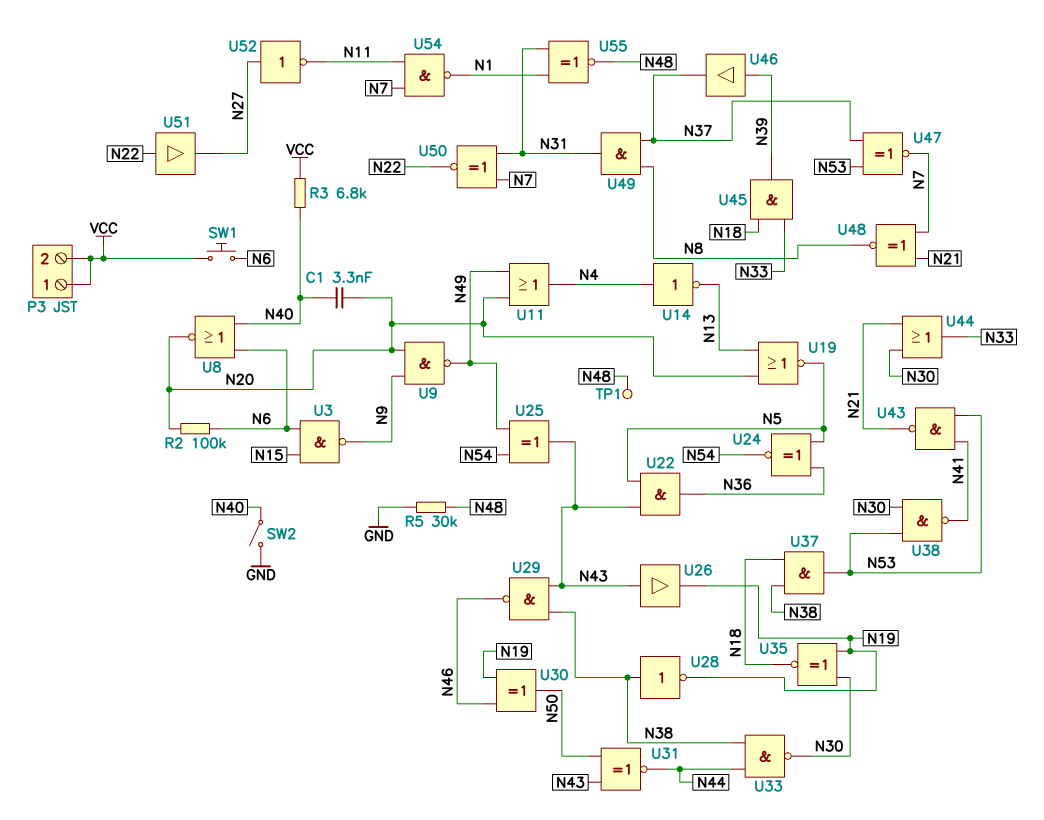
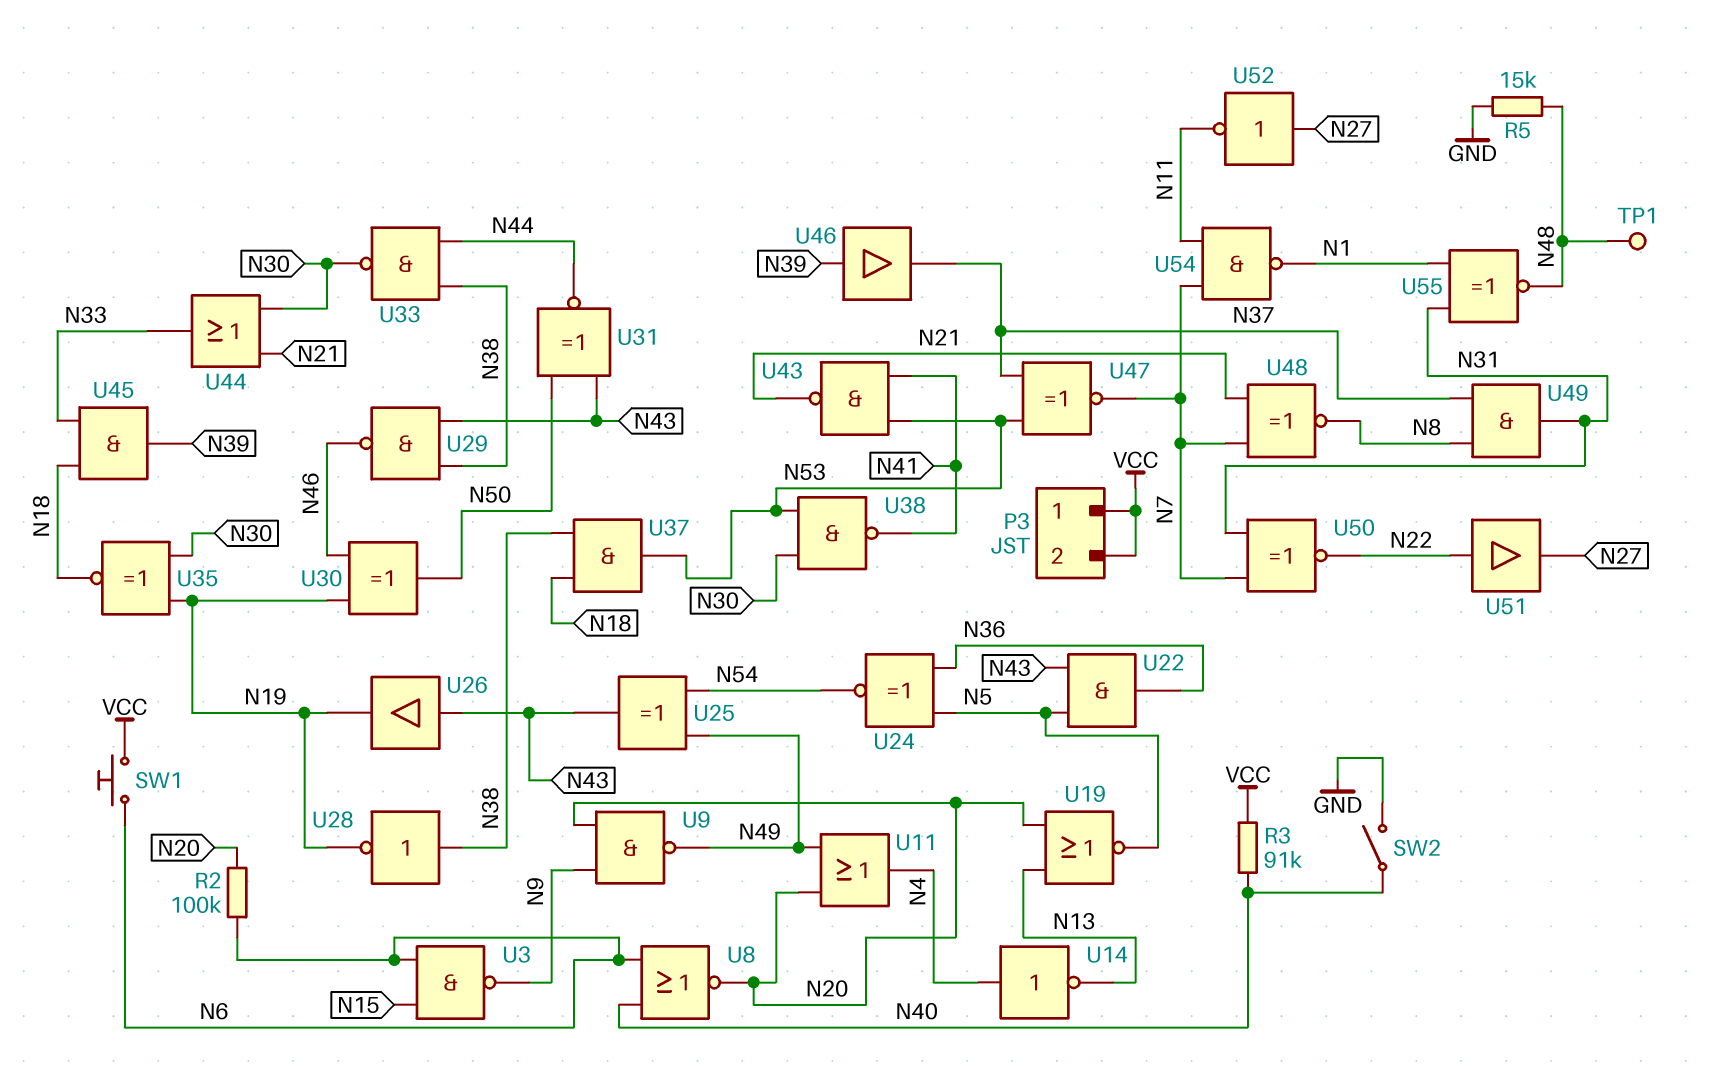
C1: 3.3nF (N20, N40) -> none
R3: 6.8k (N40, VCC) -> 91k (N40, VCC)
R5: 30k (GND, N48) -> 15k (GND, N48)

